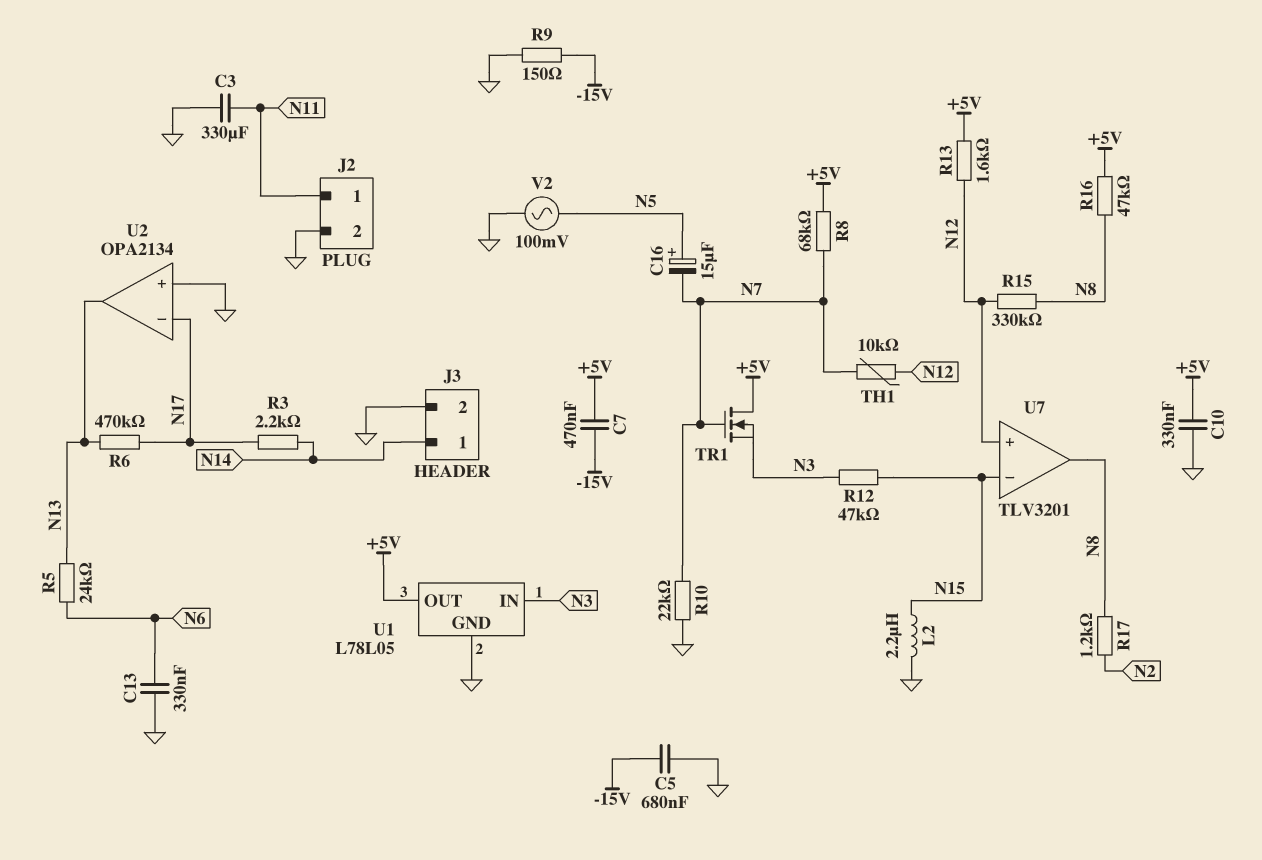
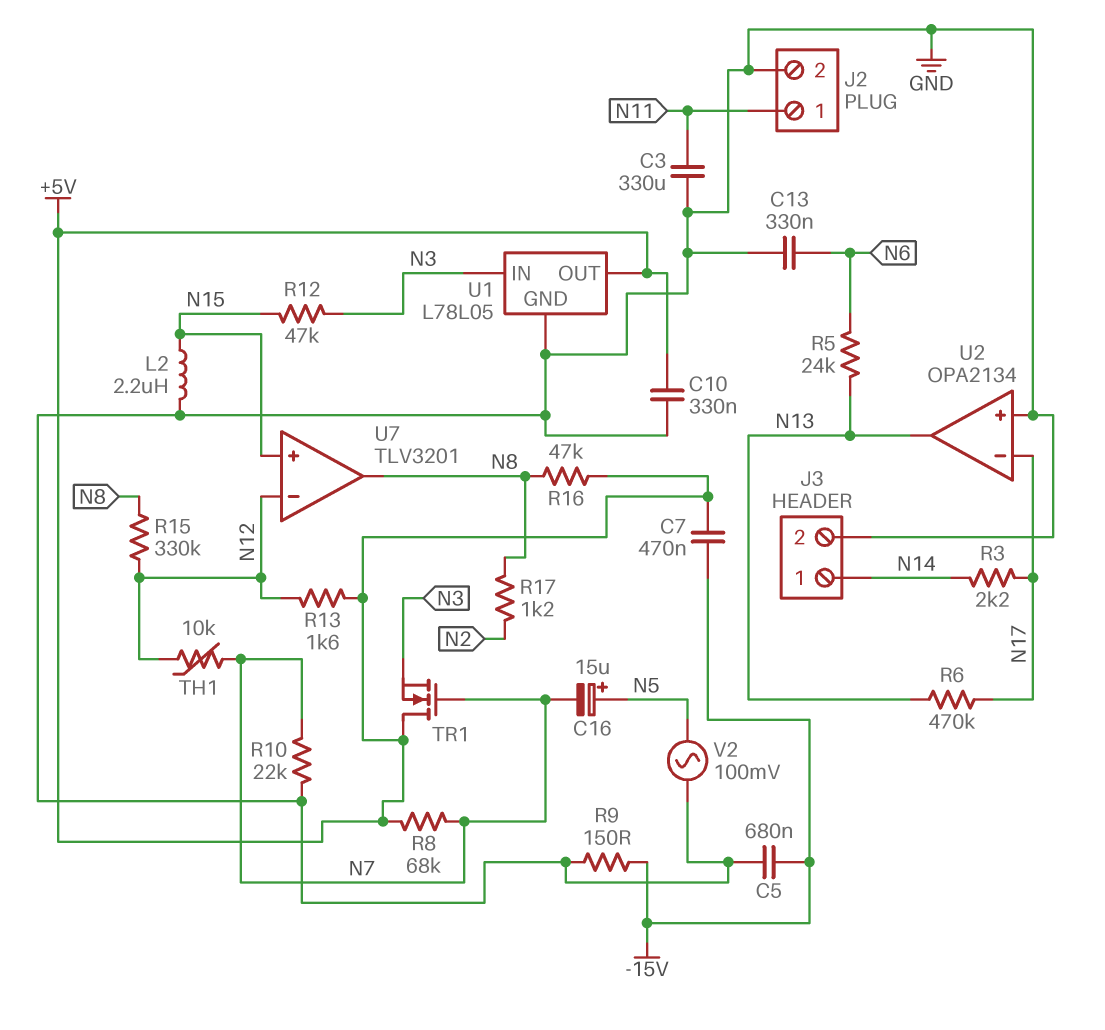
U7 pin in+: N12 -> N15
U7 pin in-: N15 -> N12

